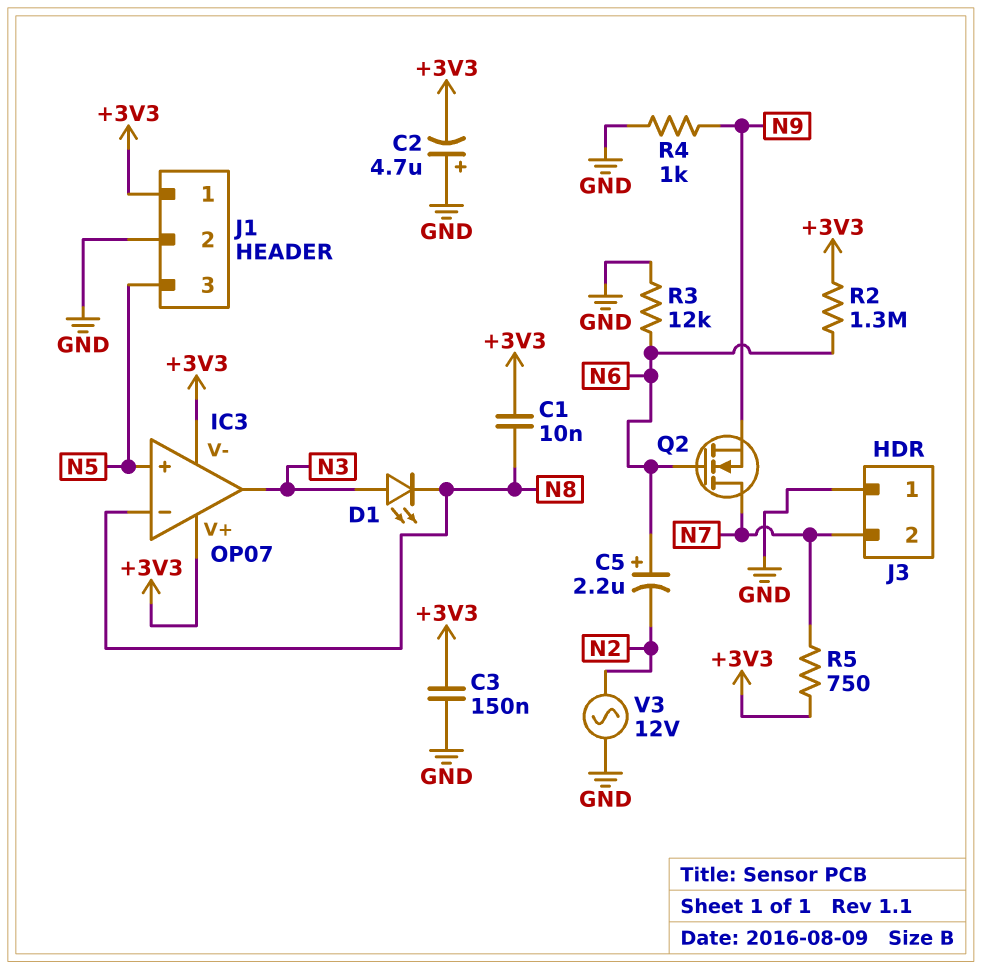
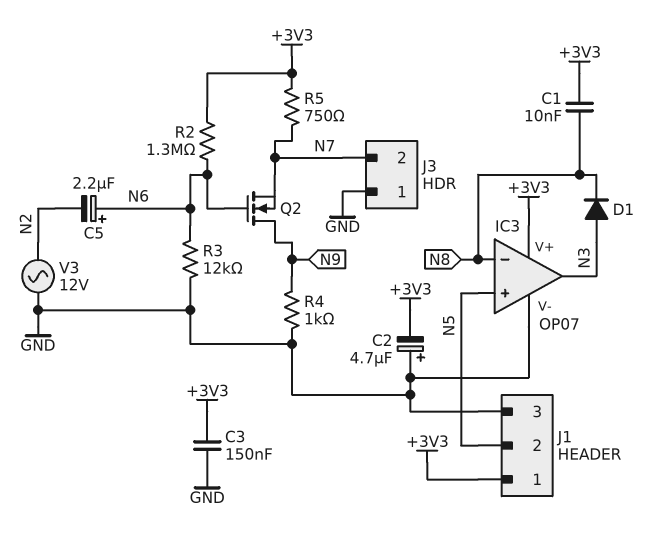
D1: LED (A N3, K N8) -> diode (A N3, K N8)
IC3 pin V-: +3V3 -> GND
J1 pin 2: GND -> N5
J1 pin 3: N5 -> GND
Q2: NMOS (G N6, D N7, S N9) -> NMOS (G N6, D N9, S N7)

